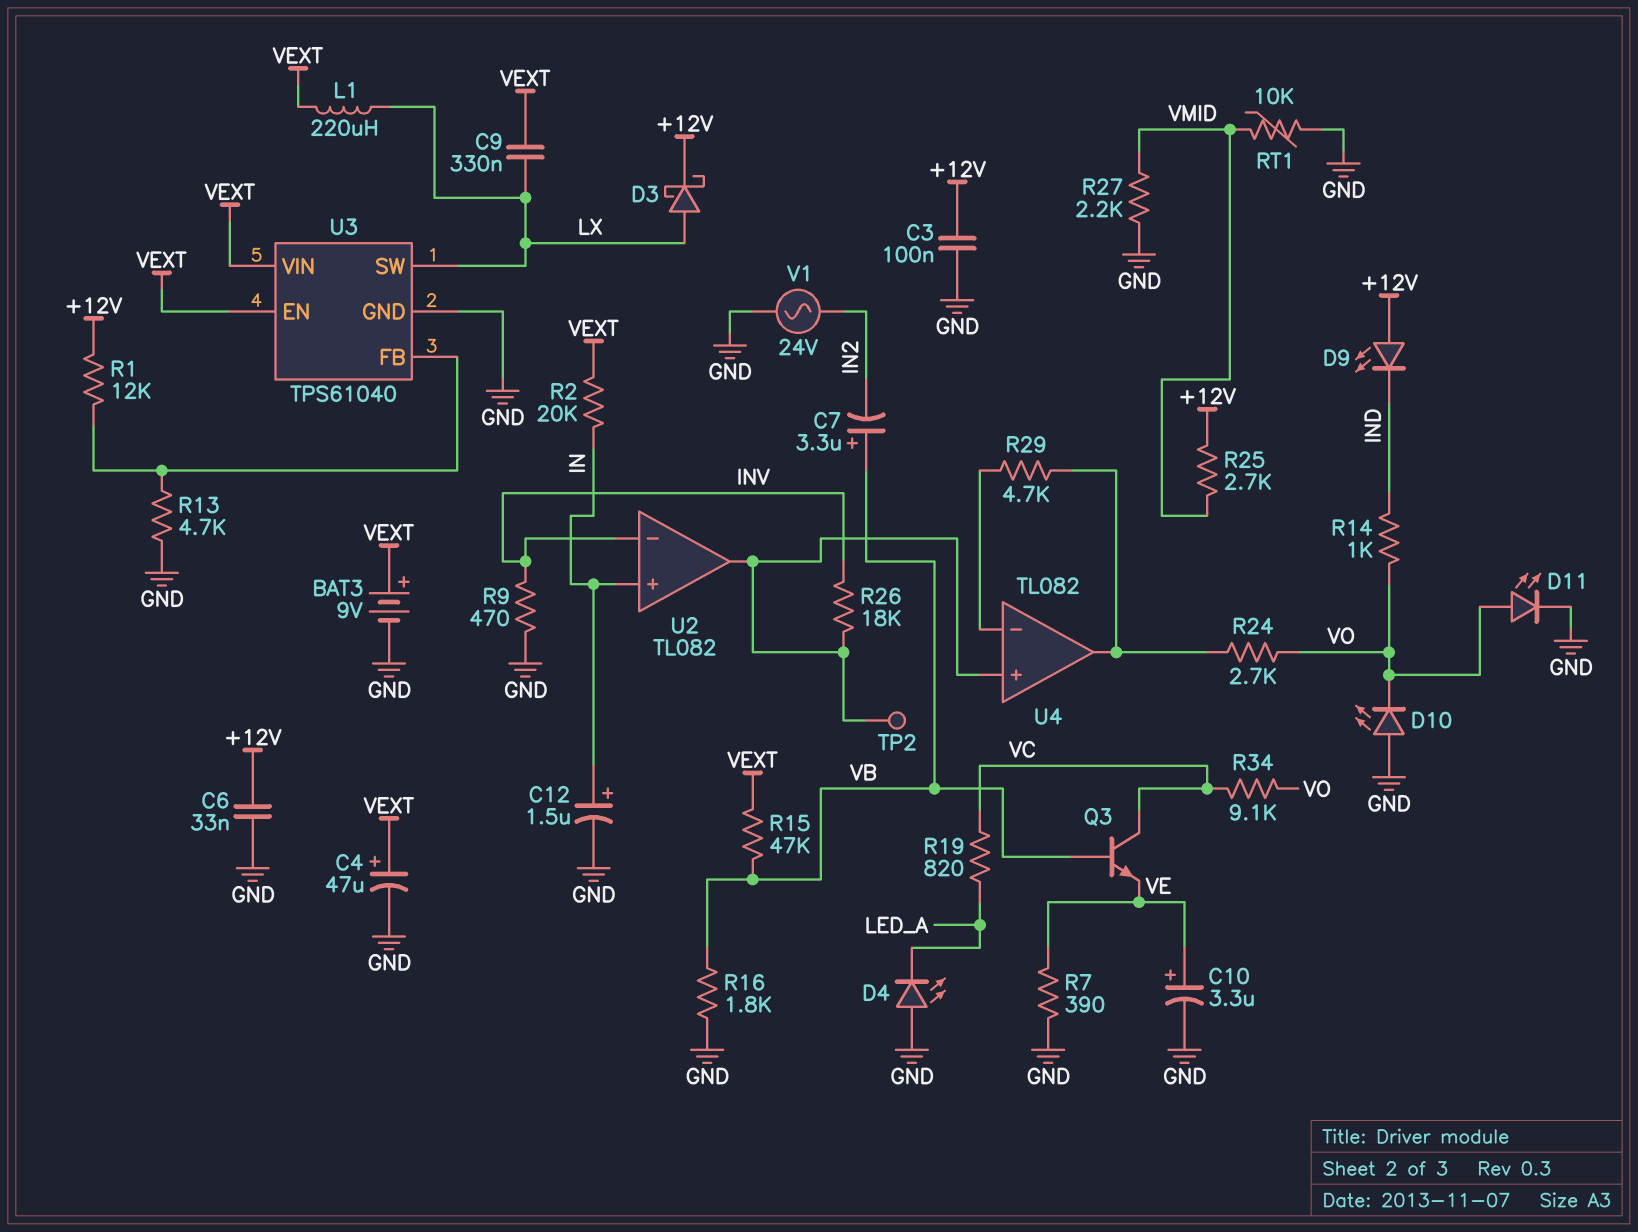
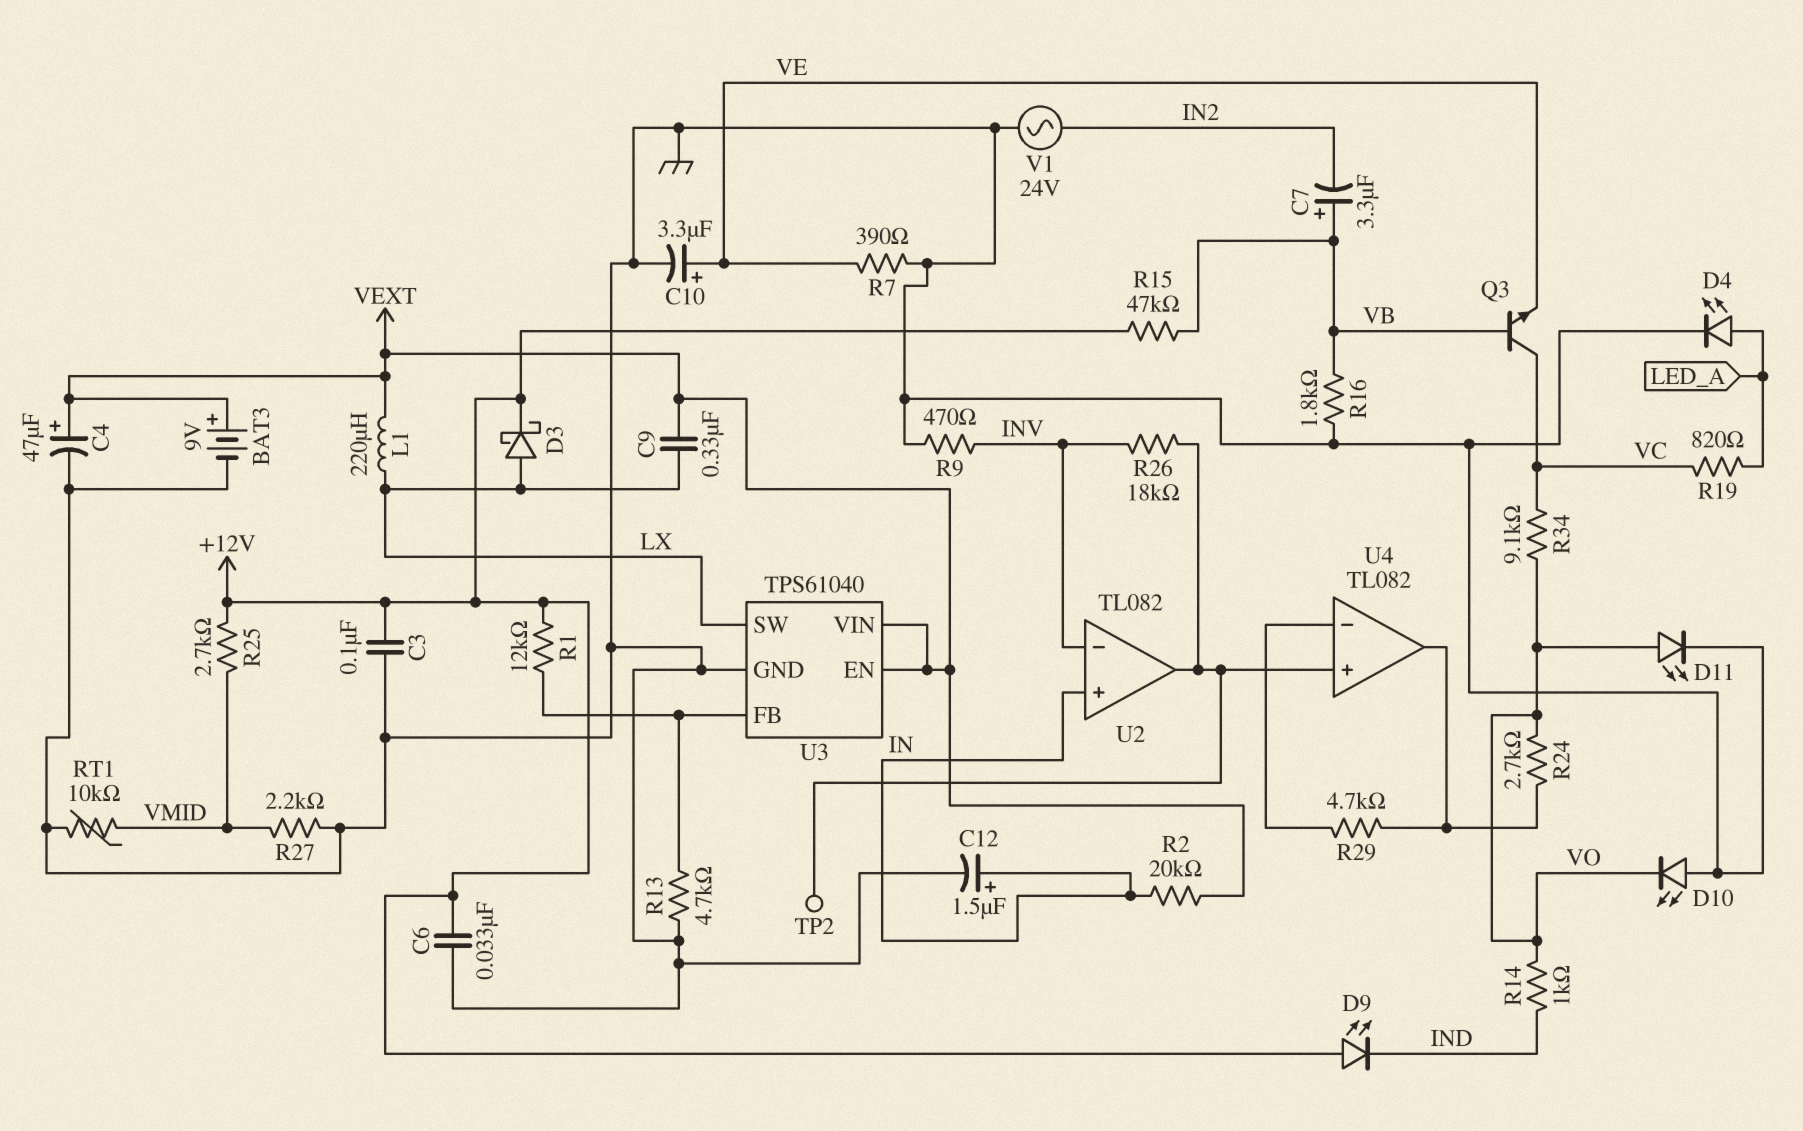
D4: LED (A GND, K LED_A) -> LED (A LED_A, K GND)
R15: 47k (VB, VEXT) -> 47k (+12V, VB)

